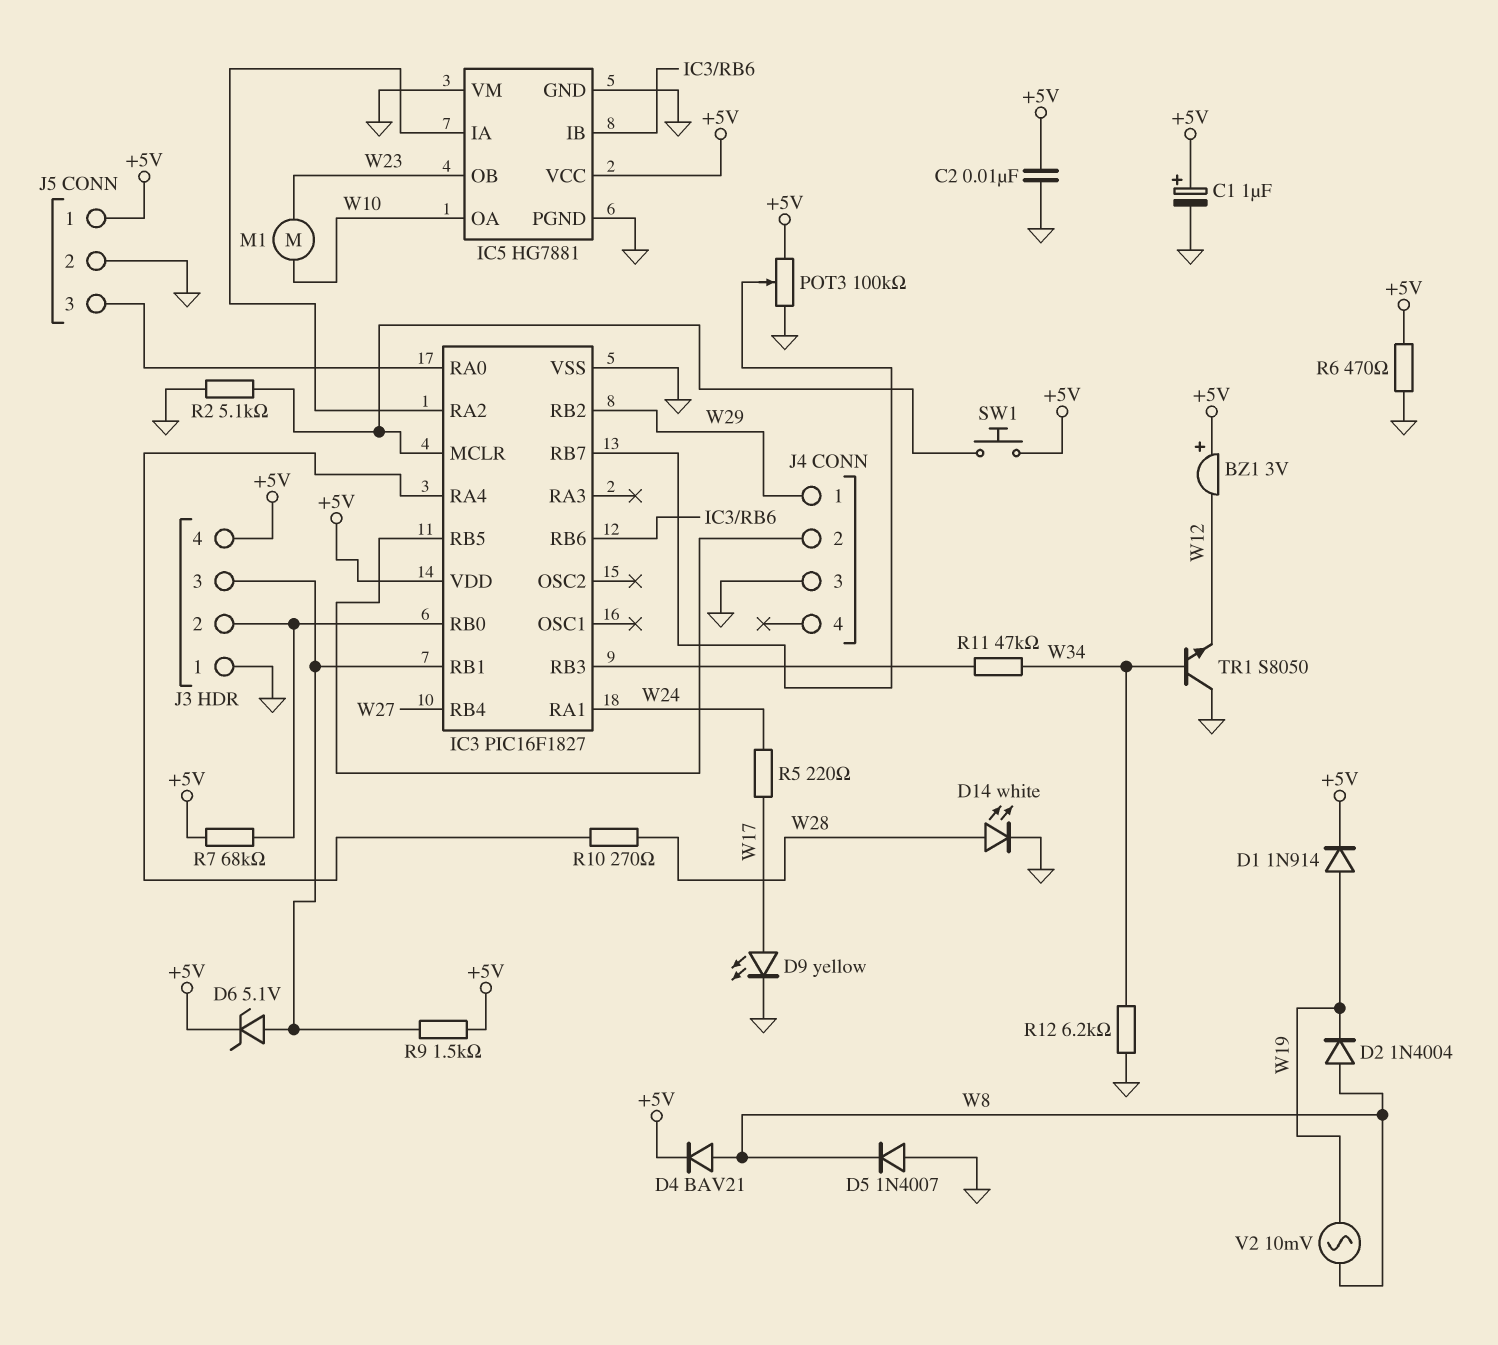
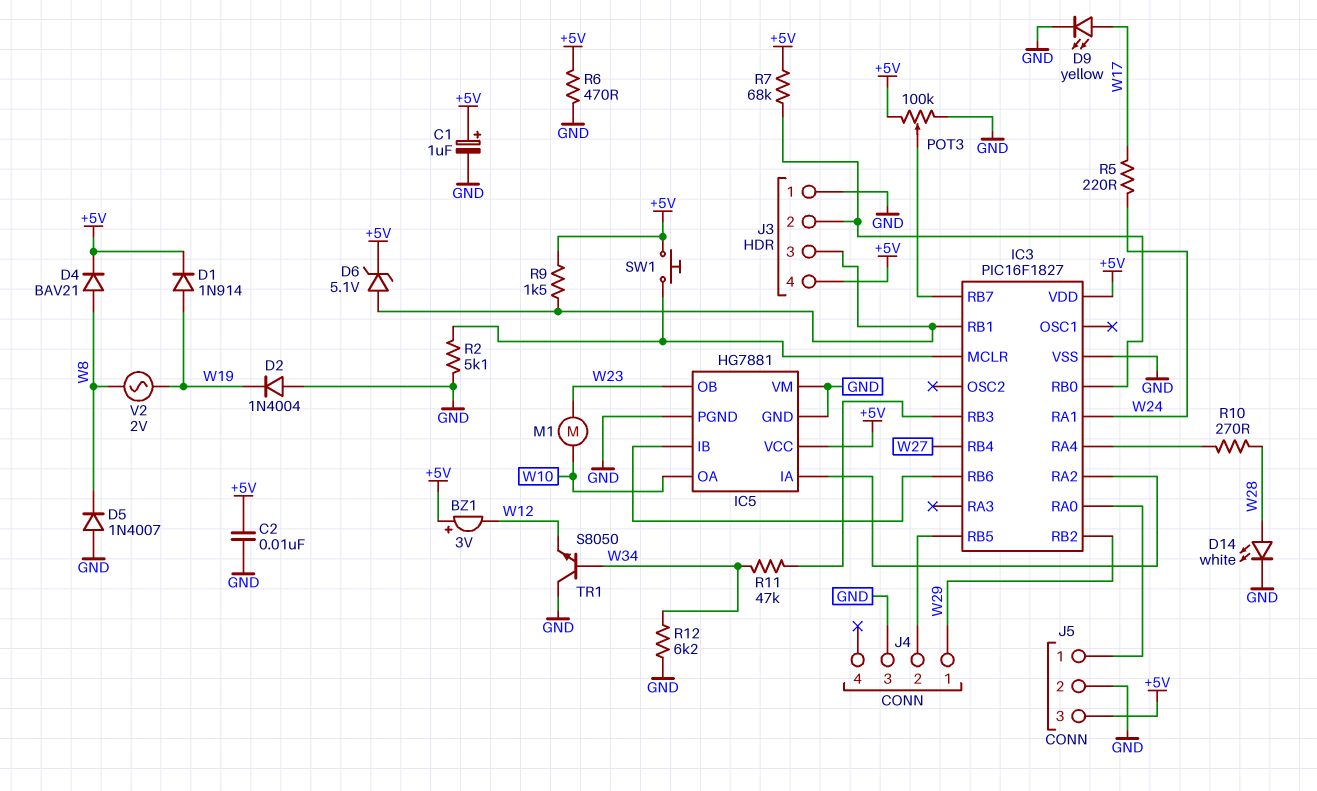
D2: diode 1N4004 (A W8, K W19) -> diode 1N4004 (A GND, K W19)
J5 pin 1: +5V -> IC3/RA0
J5 pin 3: IC3/RA0 -> +5V
V2: AC 10mV (W8, W19) -> AC 2V (W8, W19)

